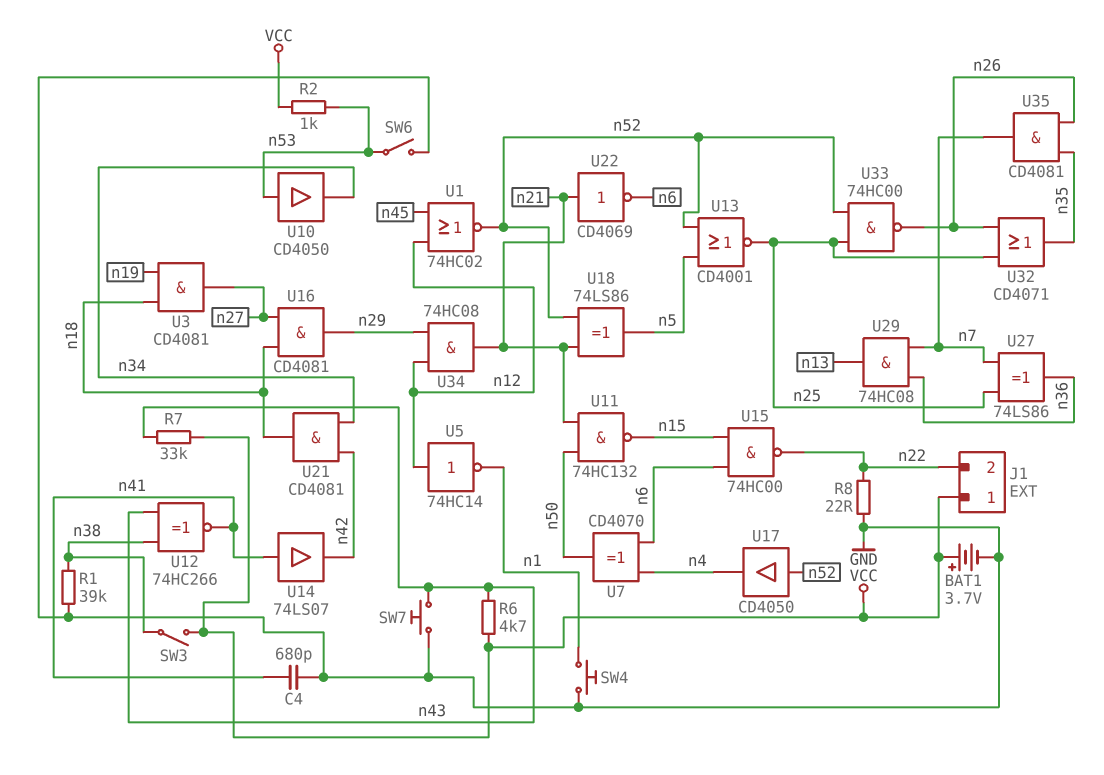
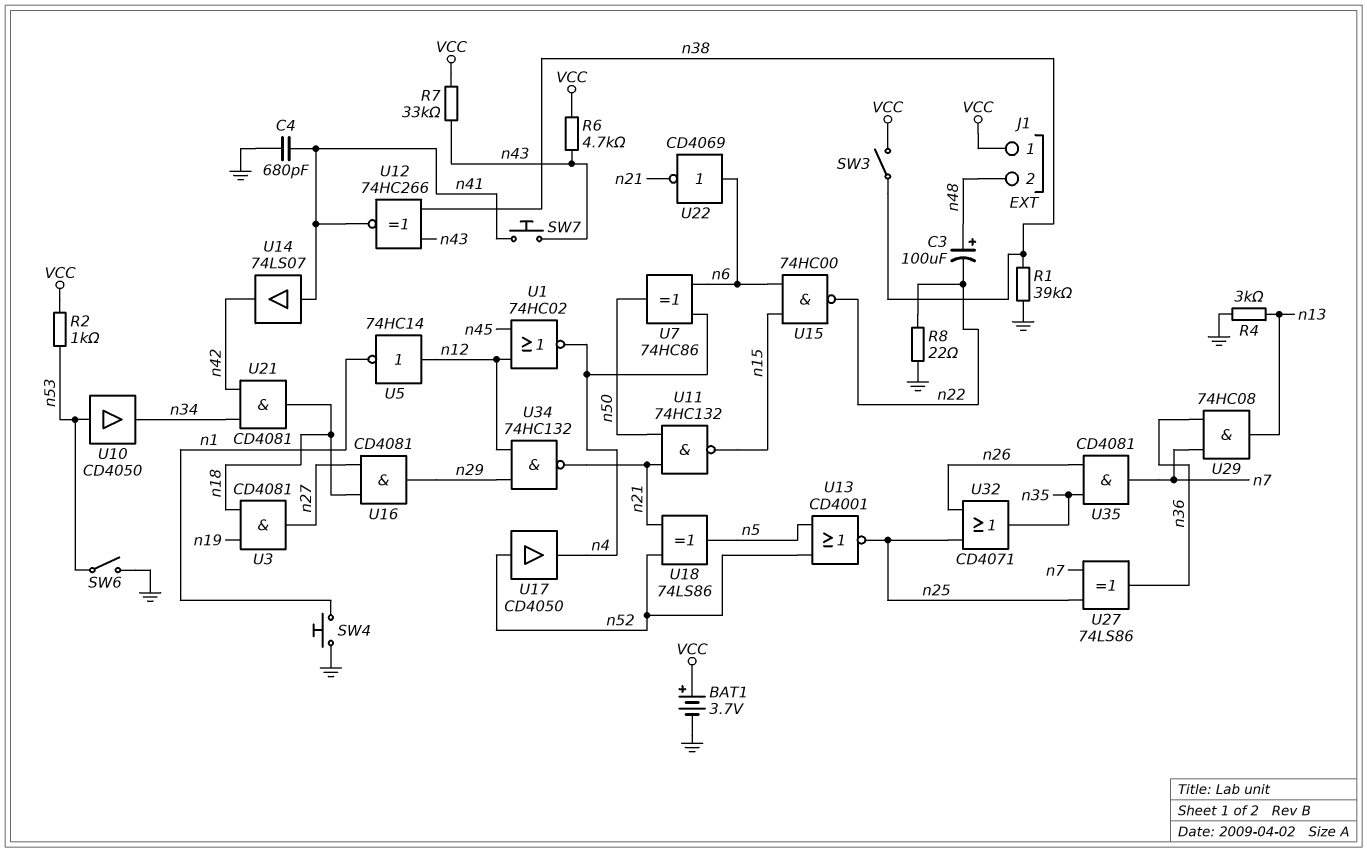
C3: none -> 100uF (plus n48, minus n22)
J1 pin 2: n22 -> n48
R4: none -> 3k (GND, n13)
SW7: button (GND, n43) -> button (n41, n43)
U1: NOR 74HC02 (in n12, in n45, out n52) -> NOR 74HC02 (in n12, in n45, out n4)
U7: XOR CD4070 (in n4, in n6, out n50) -> XOR 74HC86 (in n4, in n6, out n50)
U22: NOT CD4069 (in n21, out n6) -> NOT CD4069 (in n6, out n21)
U33: NAND 74HC00 (in n25, in n52, out n26) -> none
U34: AND 74HC08 (in n12, in n29, out n21) -> NAND 74HC132 (in n12, in n29, out n21)

